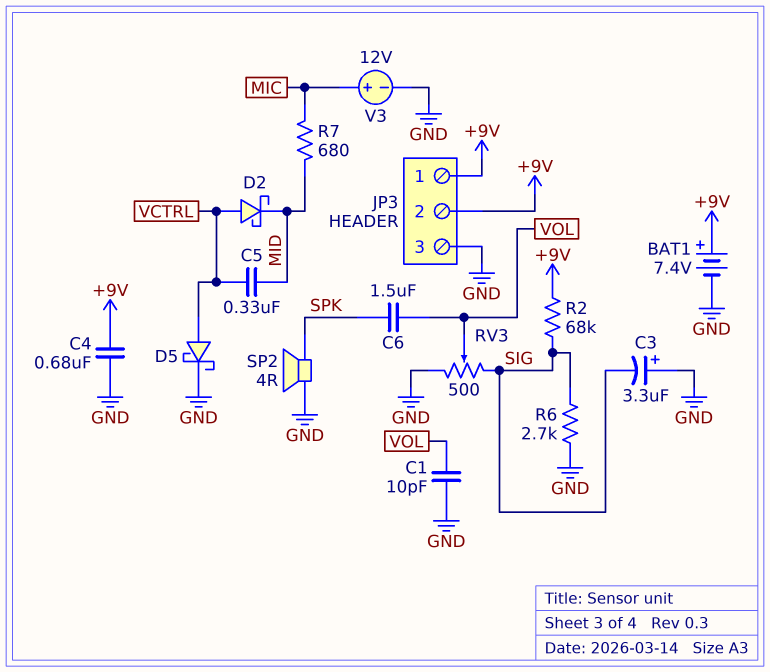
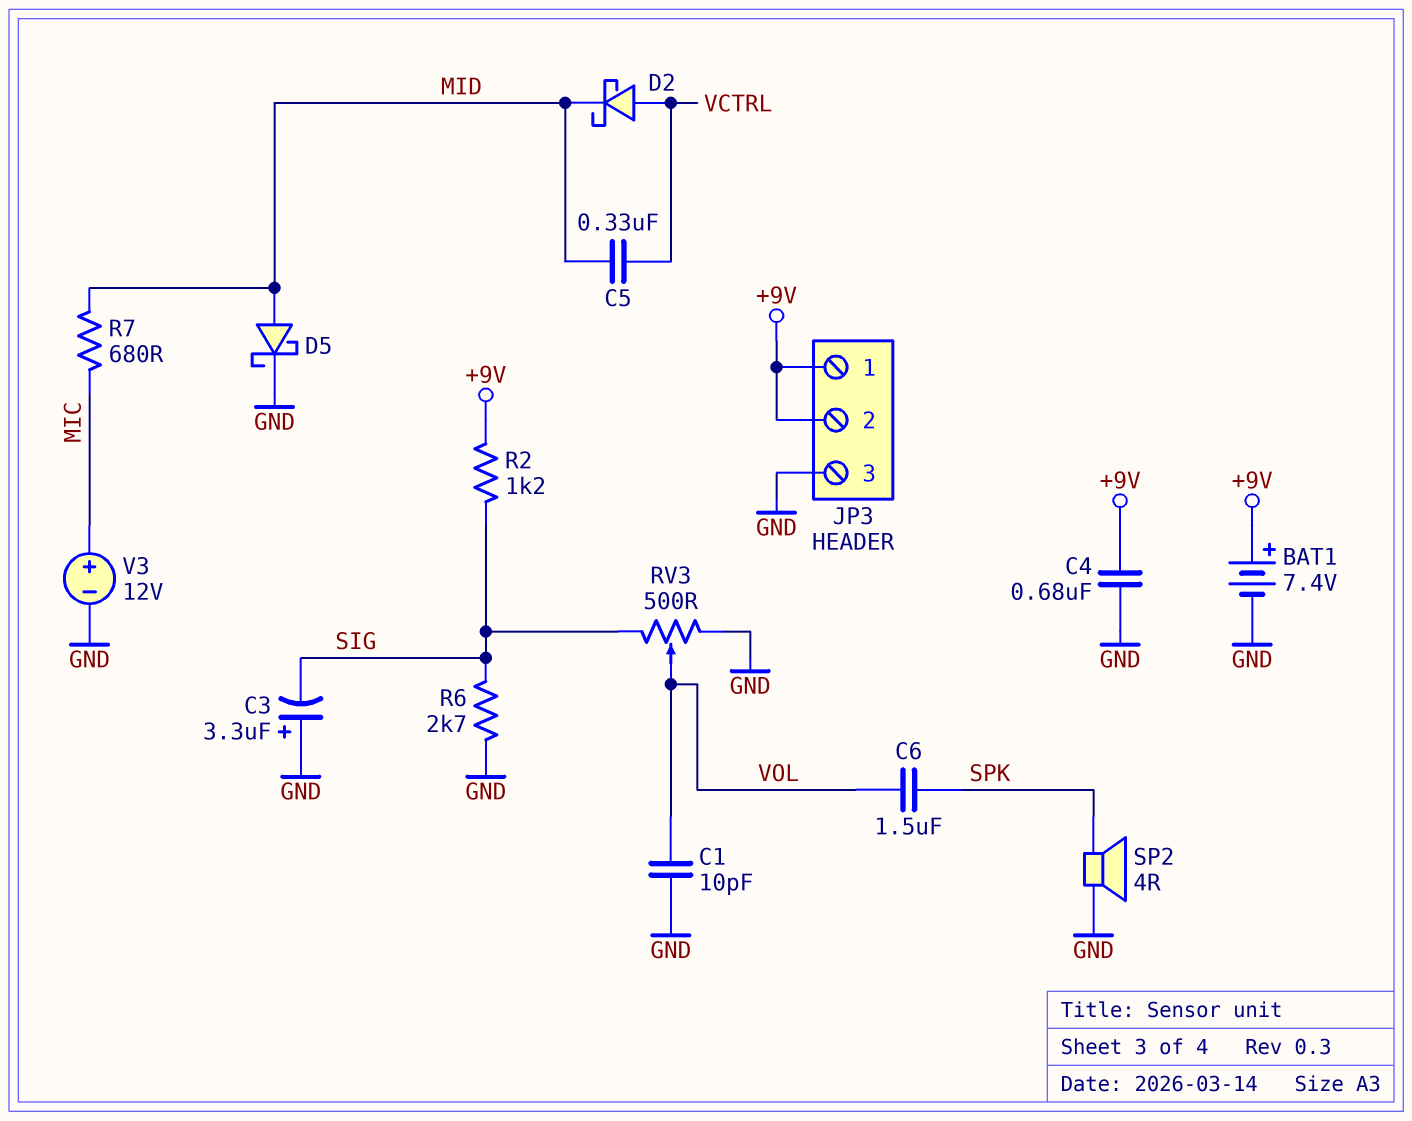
D5: schottky (A VCTRL, K GND) -> schottky (A MID, K GND)
R2: 68k (+9V, SIG) -> 1.2k (+9V, SIG)

